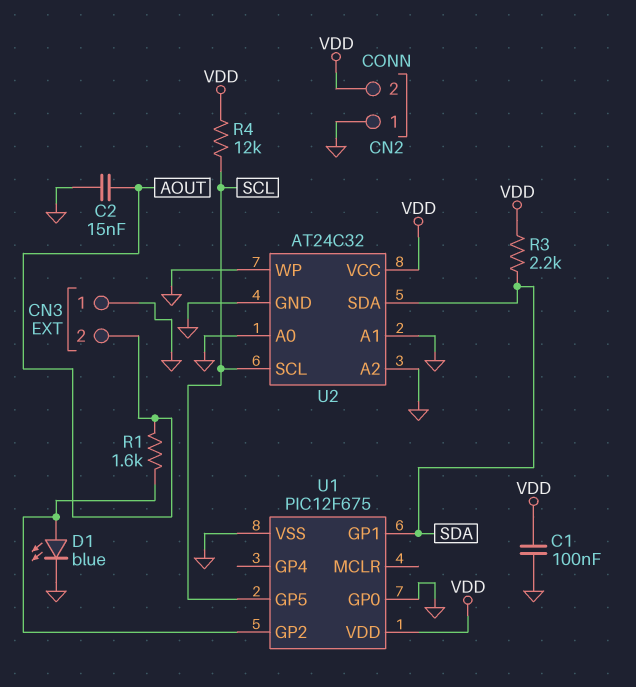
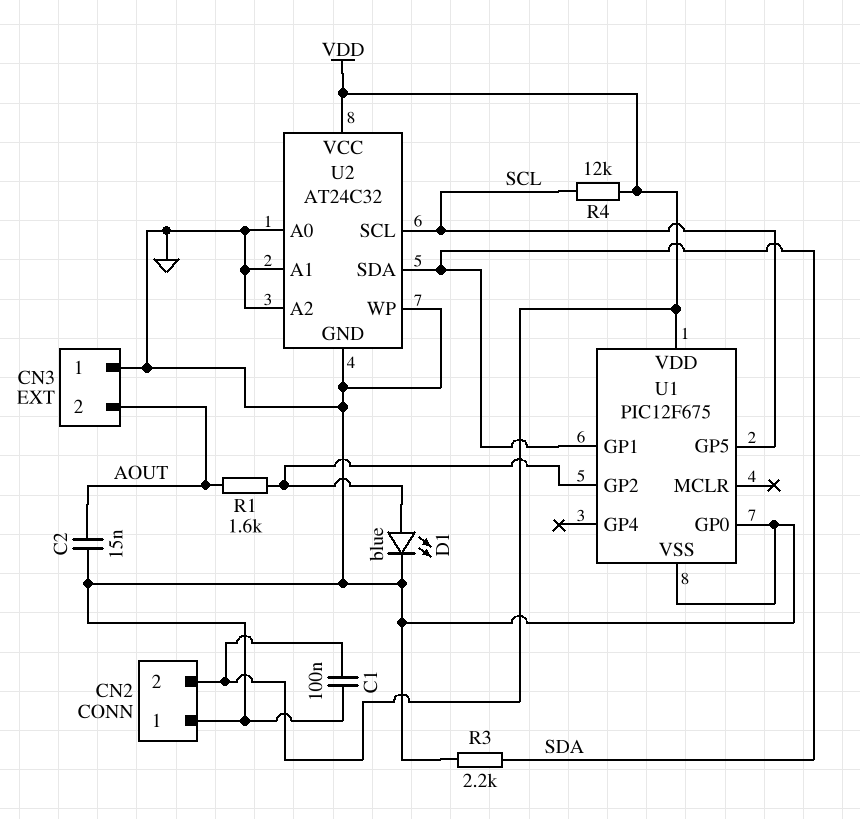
R3: 2.2k (SDA, VDD) -> 2.2k (GND, SDA)

